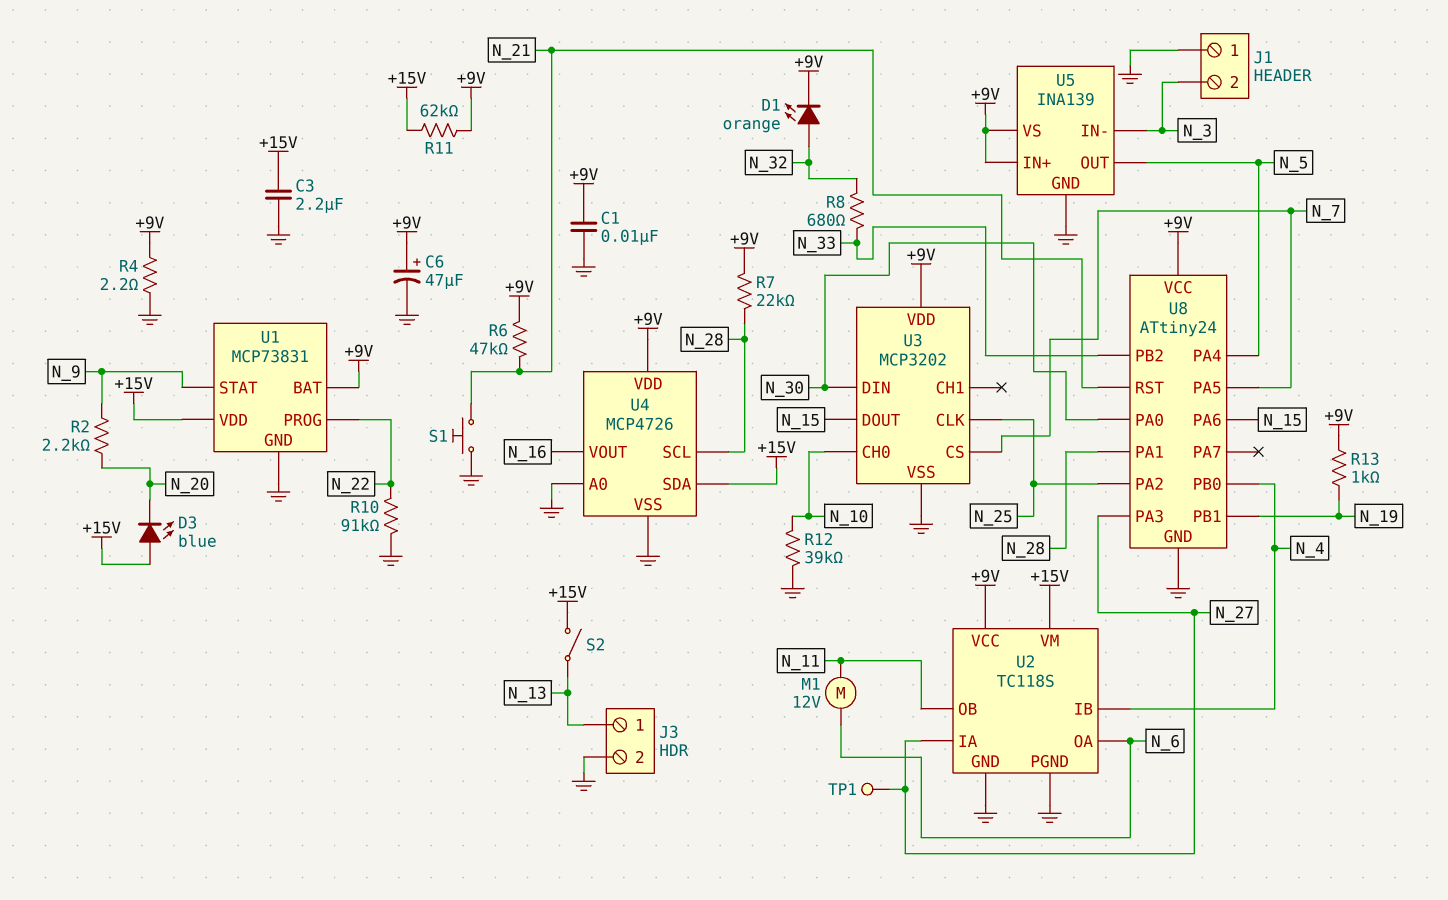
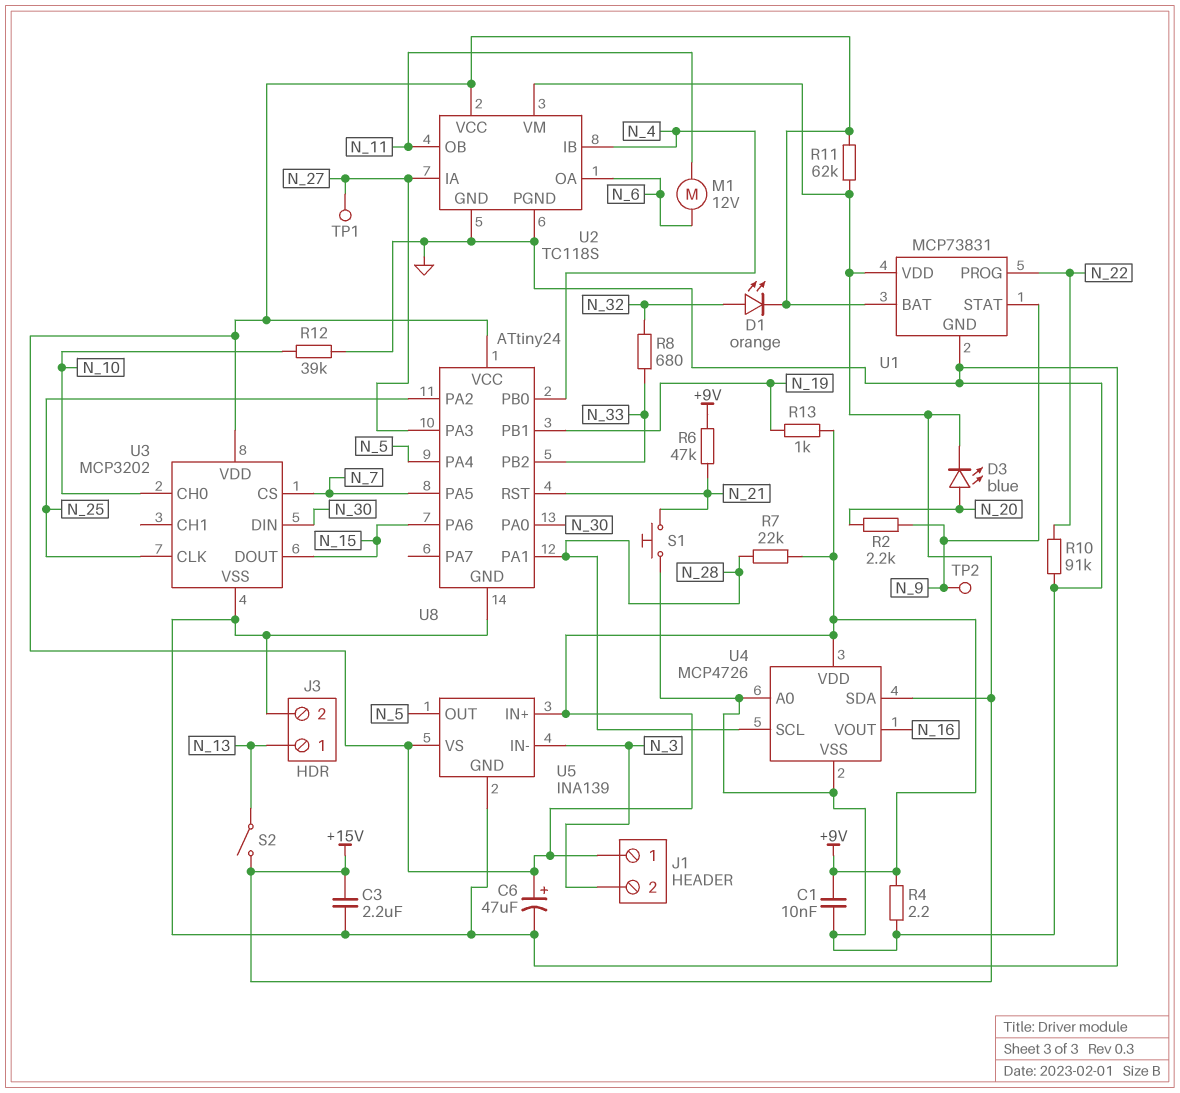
D3: LED blue (A +15V, K N_20) -> LED blue (A N_20, K +15V)
J1 pin 1: GND -> +9V
TP2: none -> test point (N_9)

